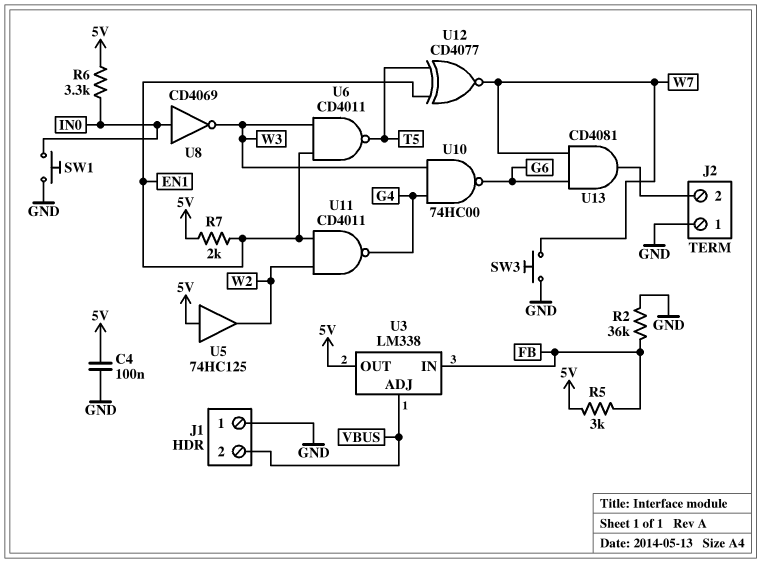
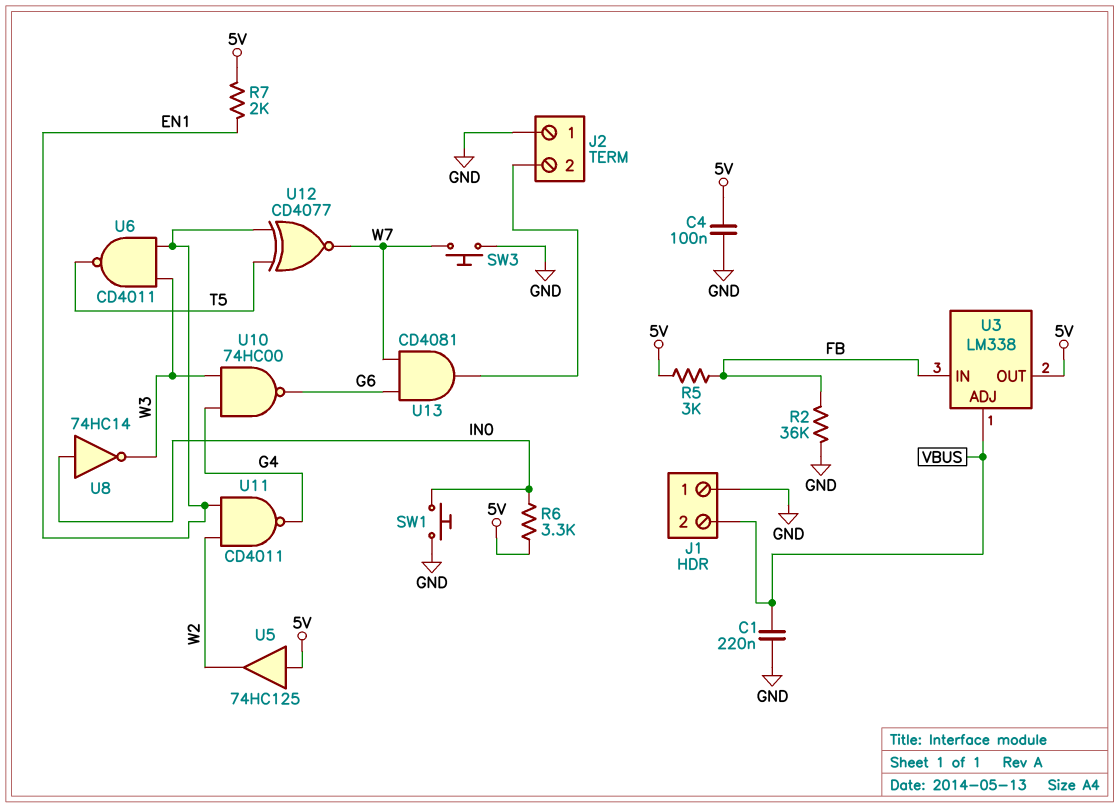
C1: none -> 220nF (GND, VBUS)
U8: NOT CD4069 (in IN0, out W3) -> NOT 74HC14 (in IN0, out W3)

